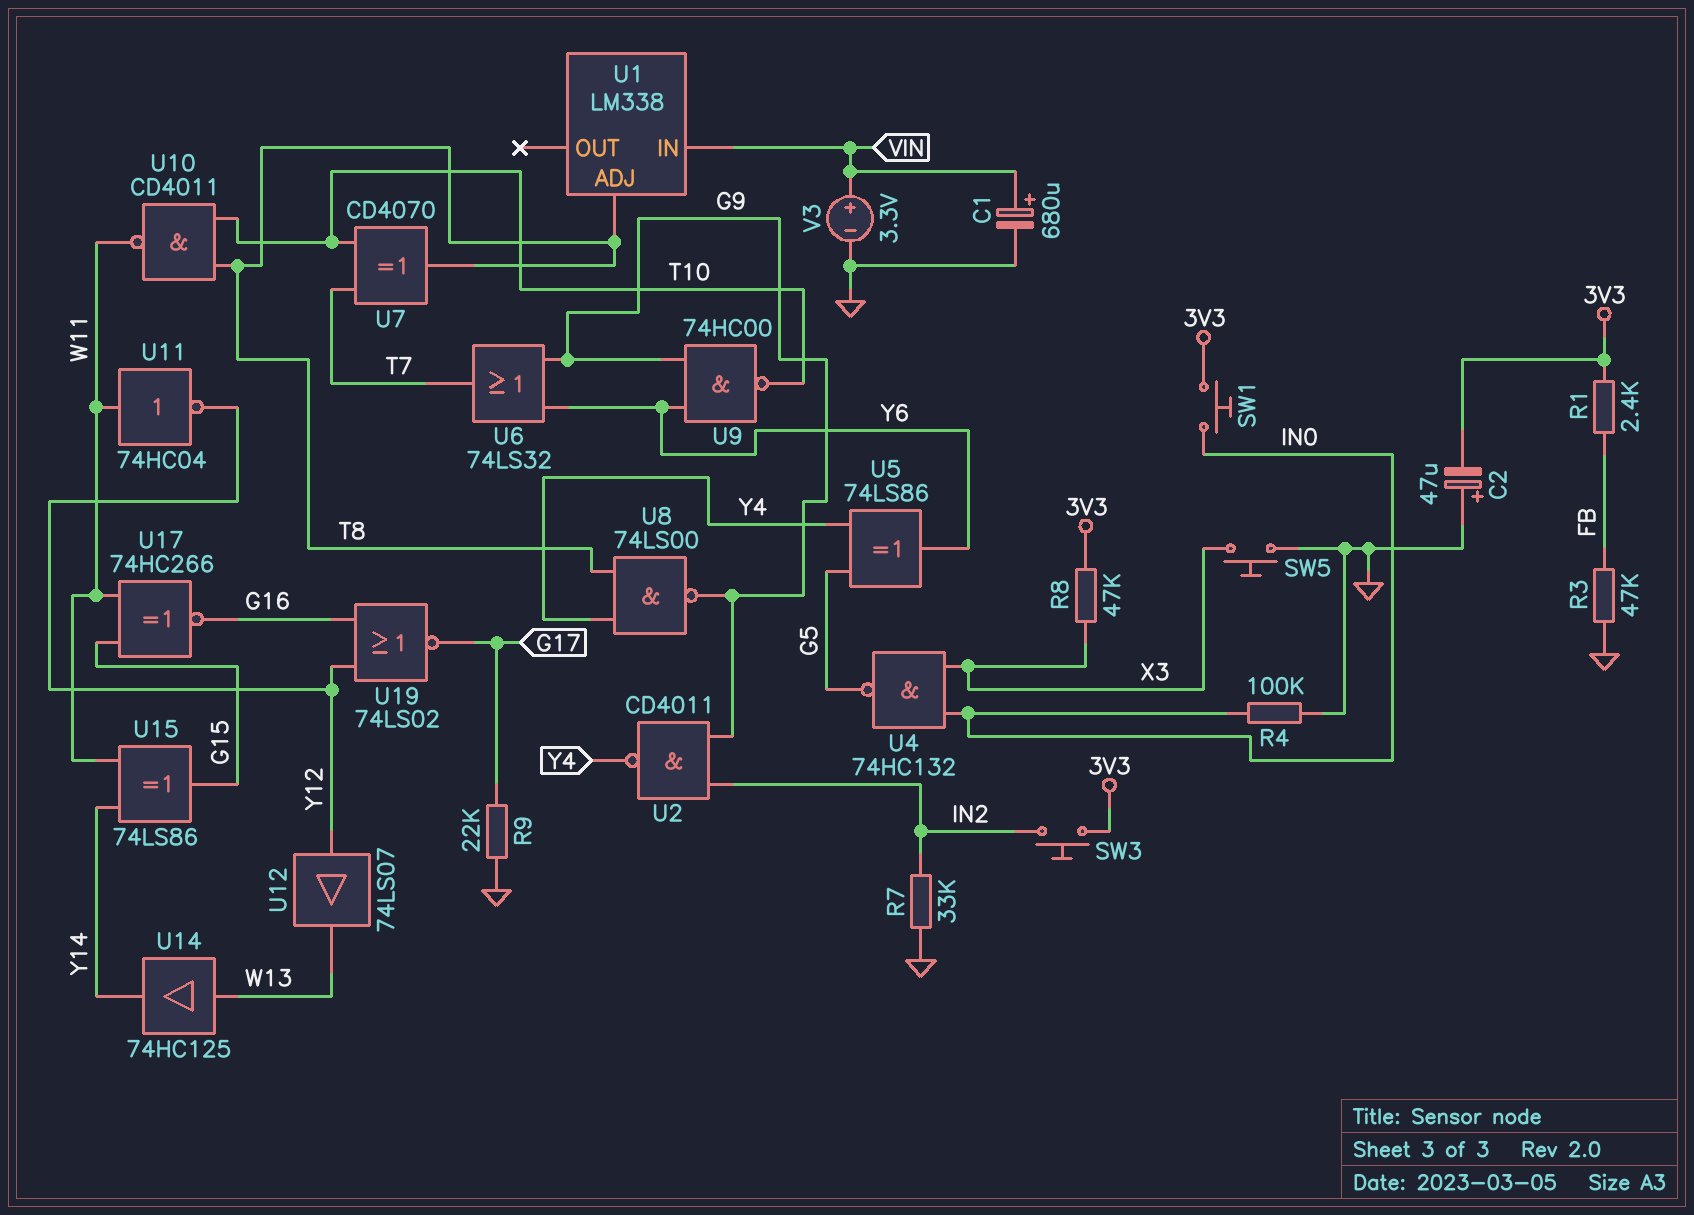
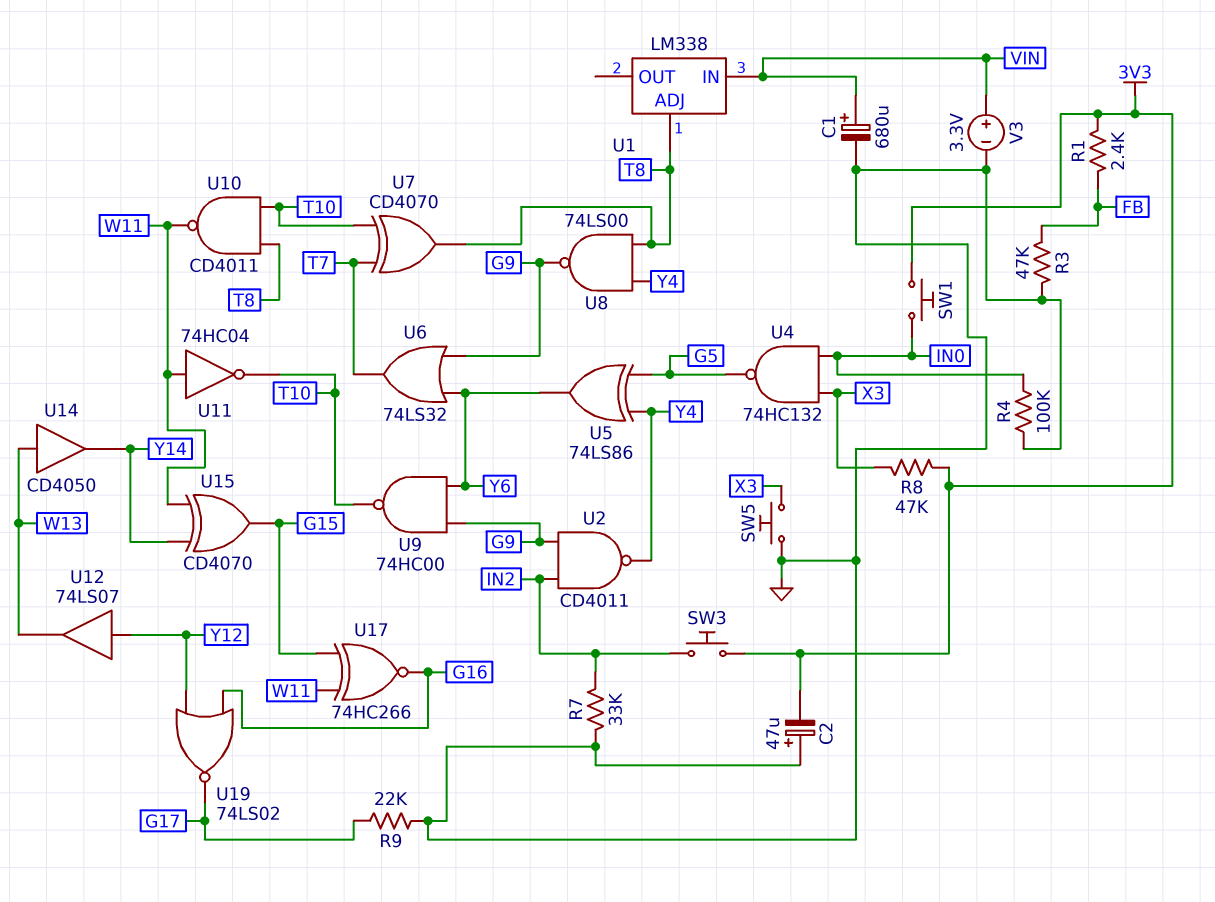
U11: NOT 74HC04 (in W11, out Y12) -> NOT 74HC04 (in W11, out T10)
U14: buffer 74HC125 (in W13, out Y14) -> buffer CD4050 (in W13, out Y14)
U15: XOR 74LS86 (in W11, in Y14, out G15) -> XOR CD4070 (in W11, in Y14, out G15)

